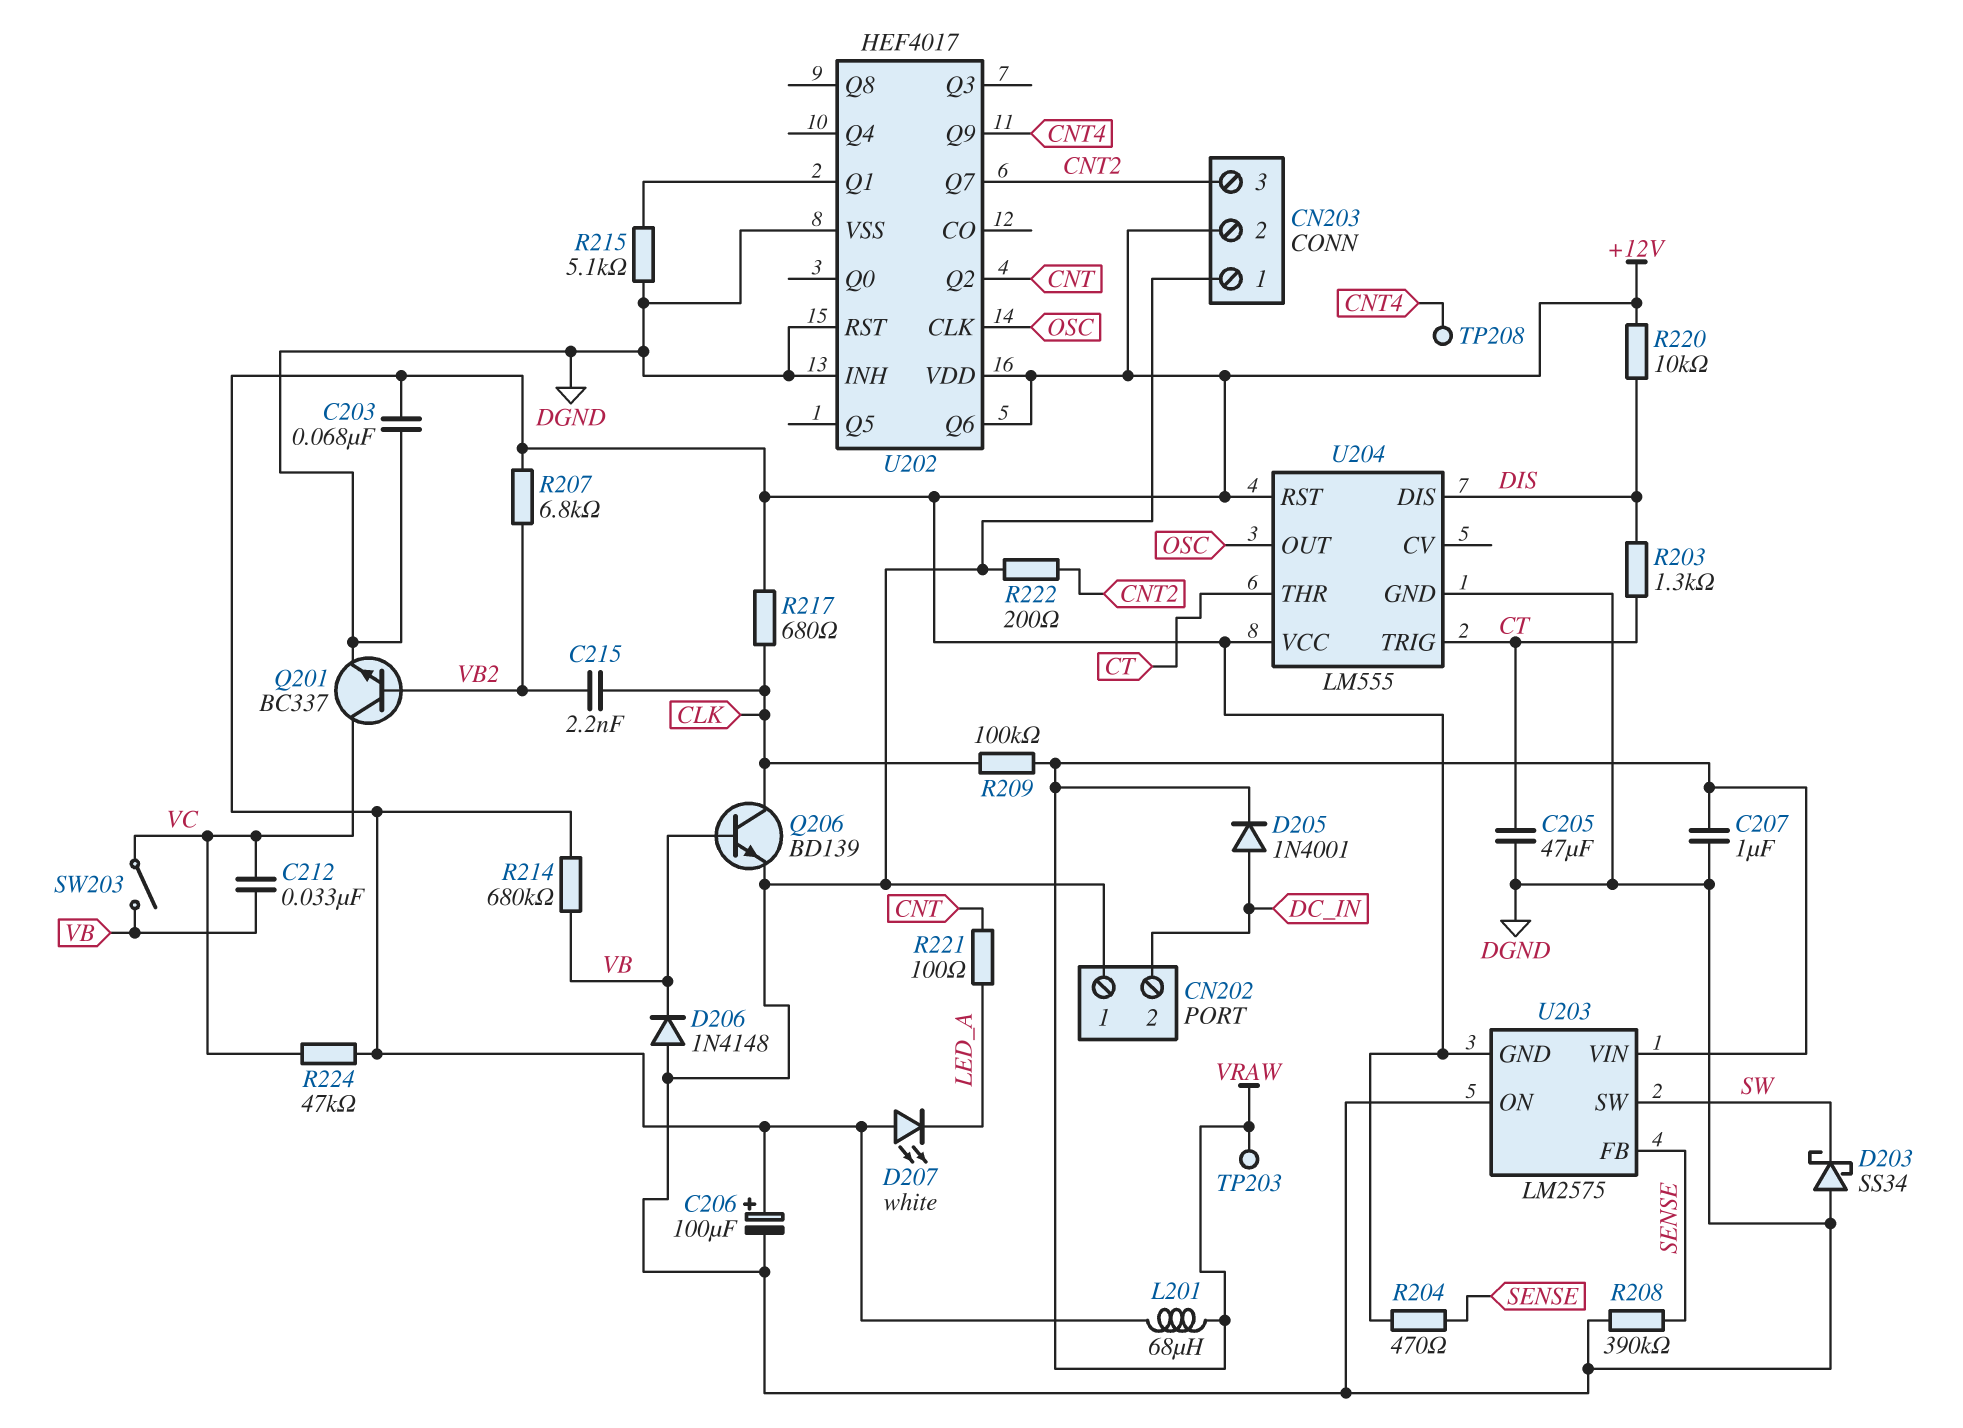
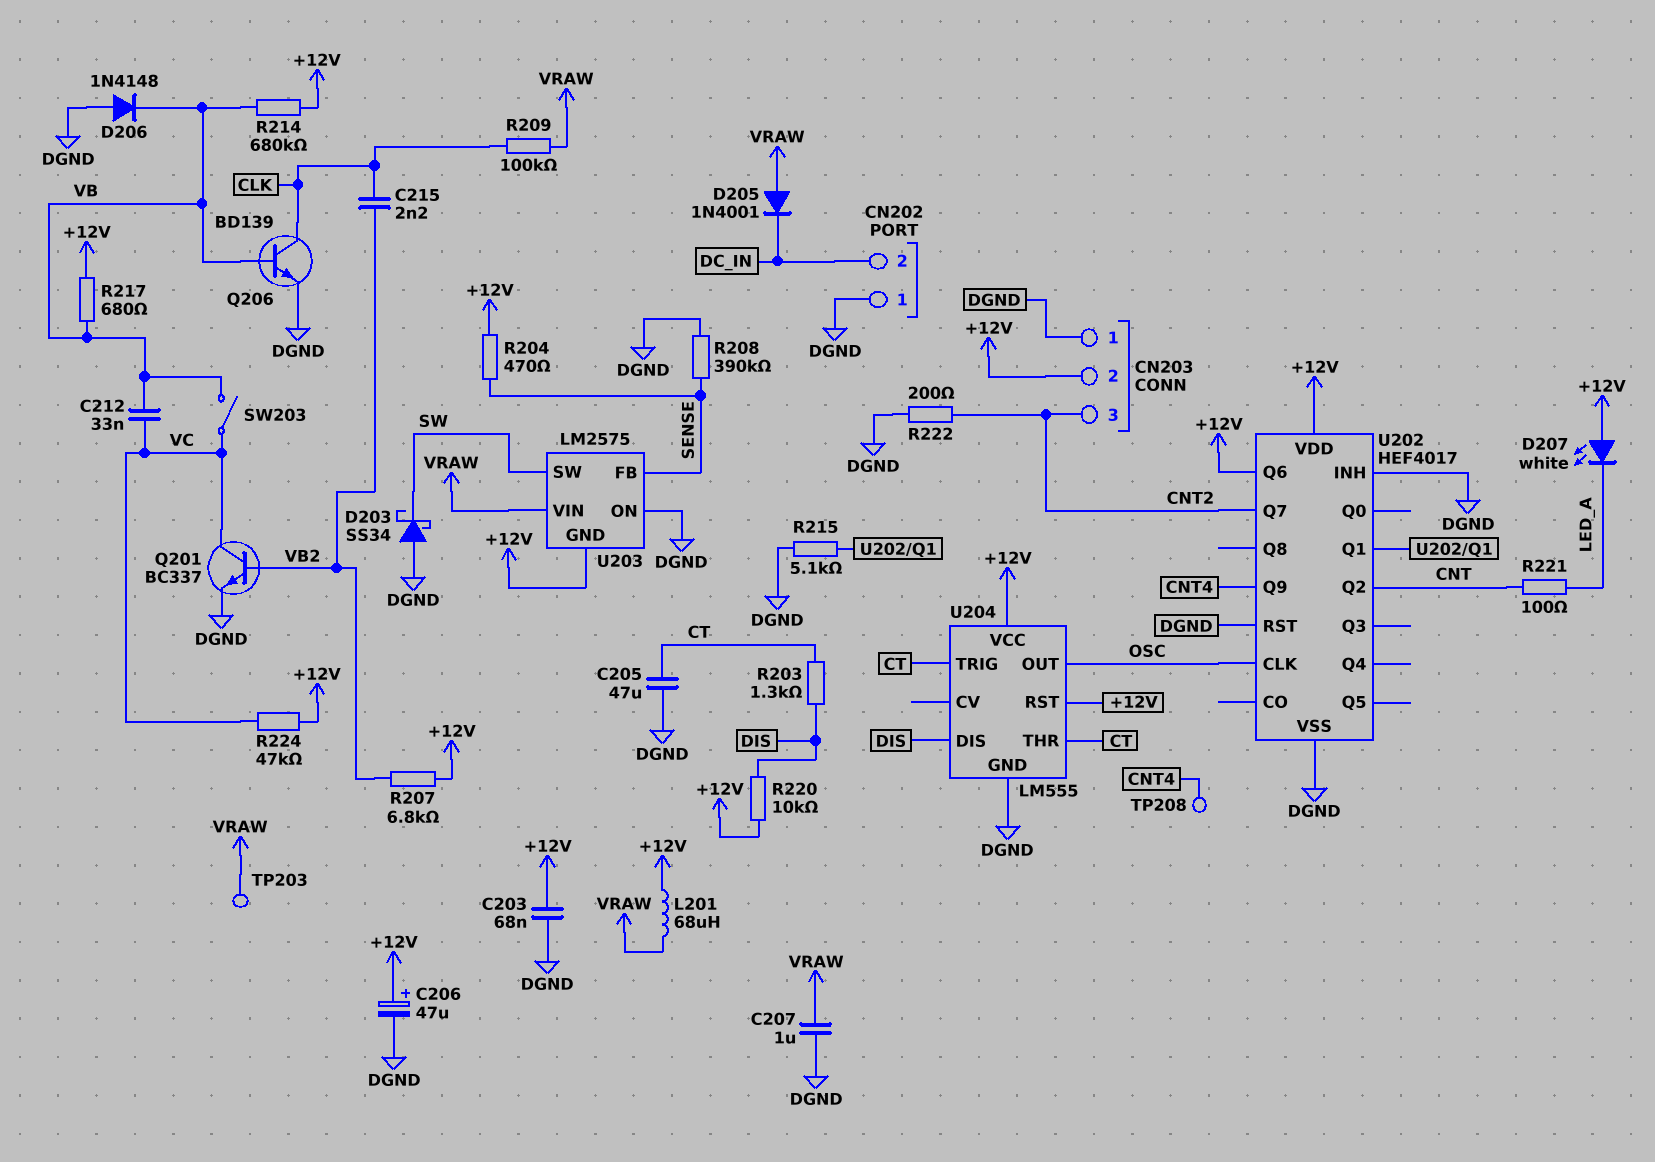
C206: 100uF (plus +12V, minus DGND) -> 47uF (plus +12V, minus DGND)
D205: diode 1N4001 (A DC_IN, K VRAW) -> diode 1N4001 (A VRAW, K DC_IN)
R217: 680 (+12V, CLK) -> 680 (+12V, VB)

